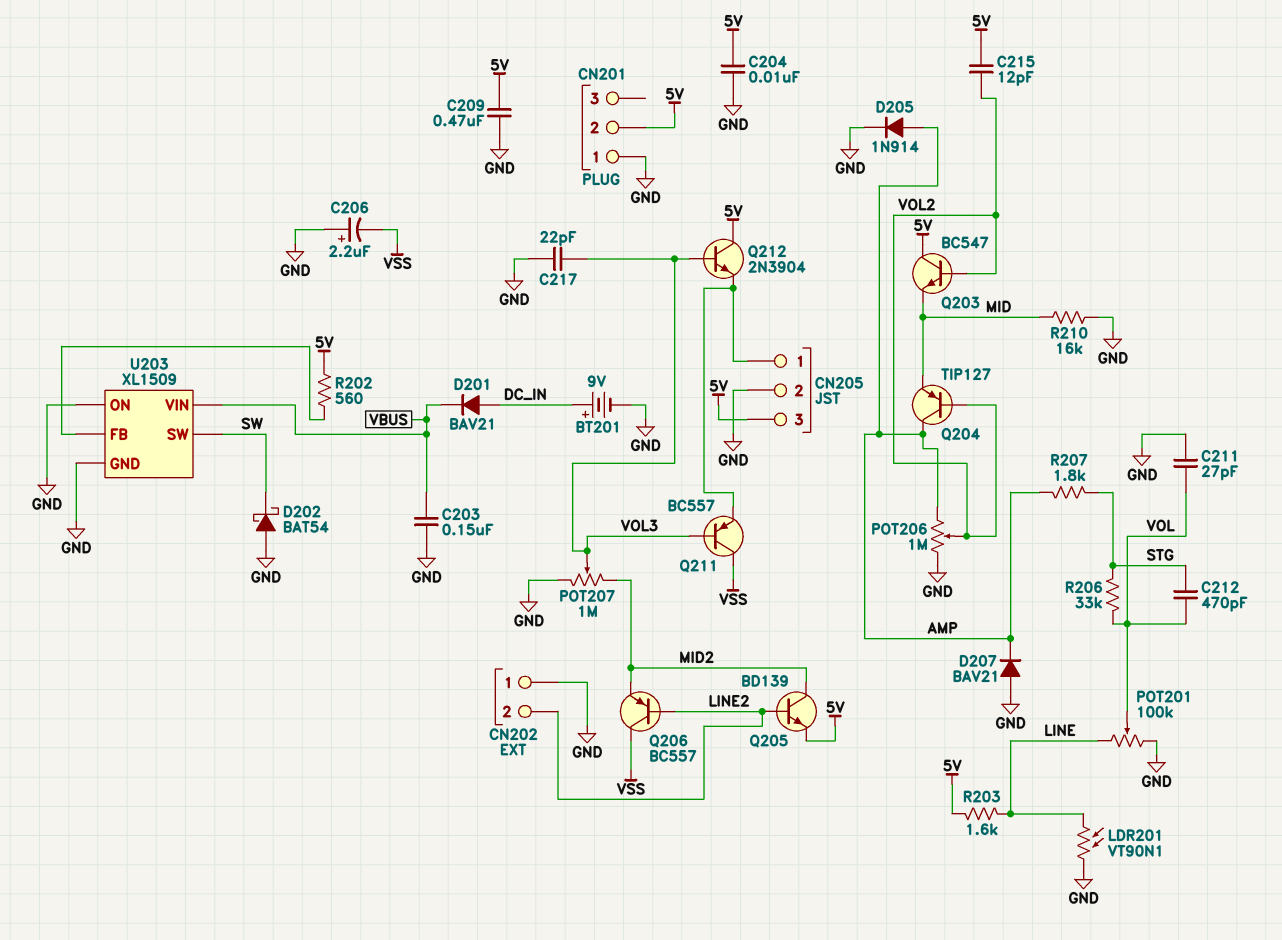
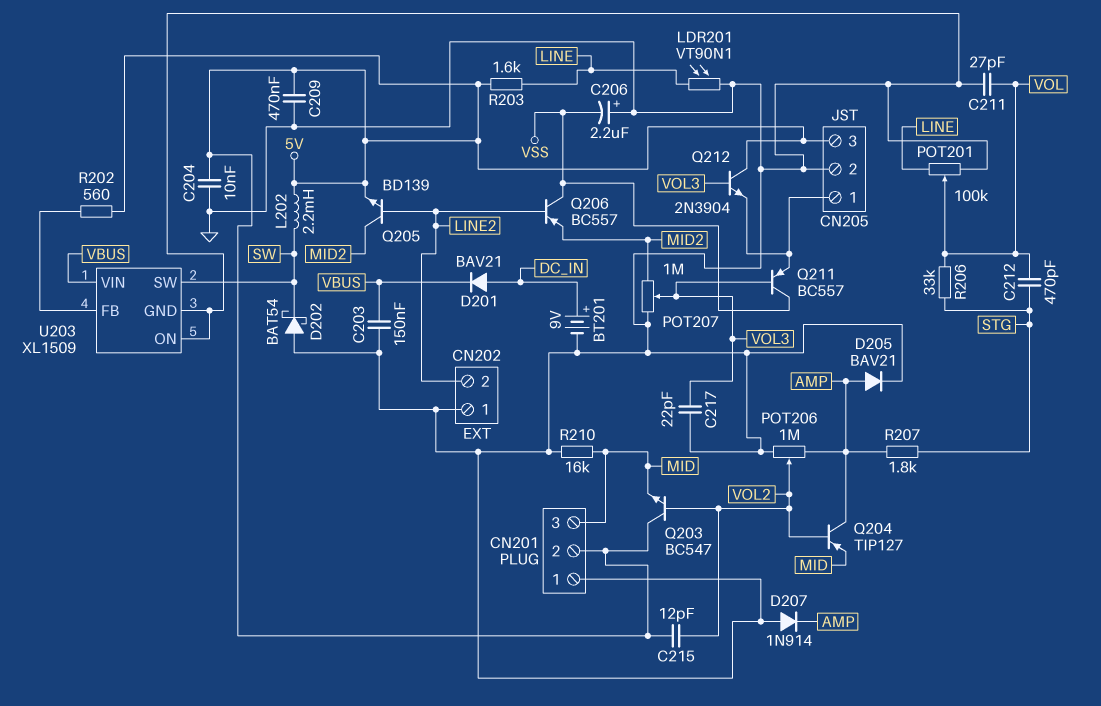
CN201 pin 3: none -> MID
D205: diode 1N914 (A AMP, K GND) -> diode BAV21 (A AMP, K GND)
D207: diode BAV21 (A GND, K AMP) -> diode 1N914 (A GND, K AMP)
L202: none -> 2.2mH (5V, SW)

